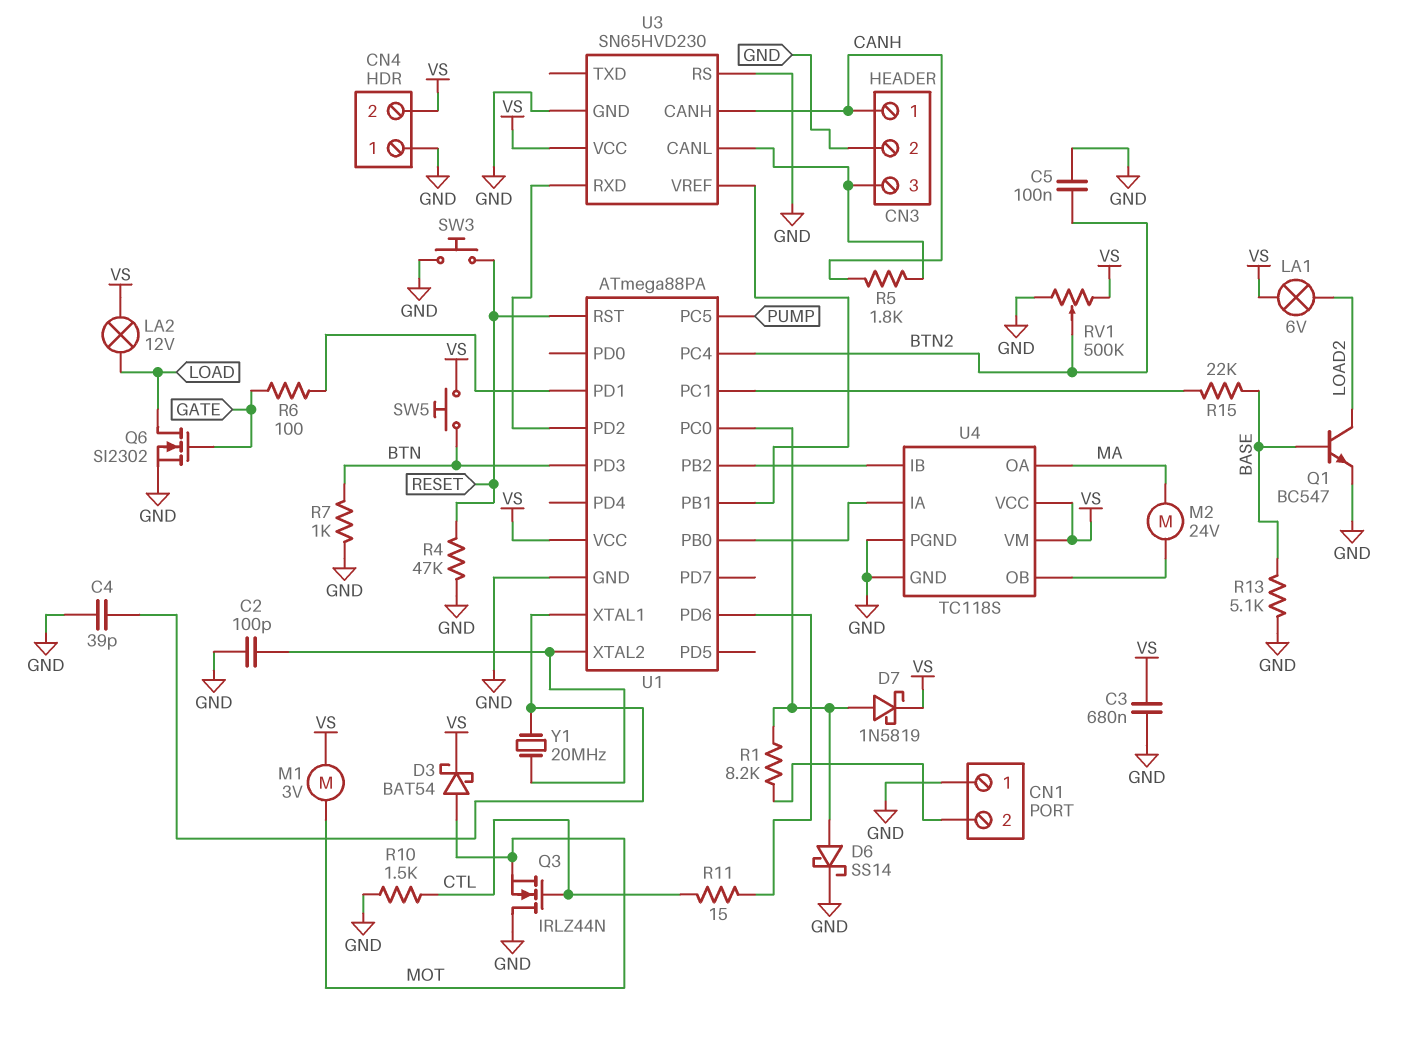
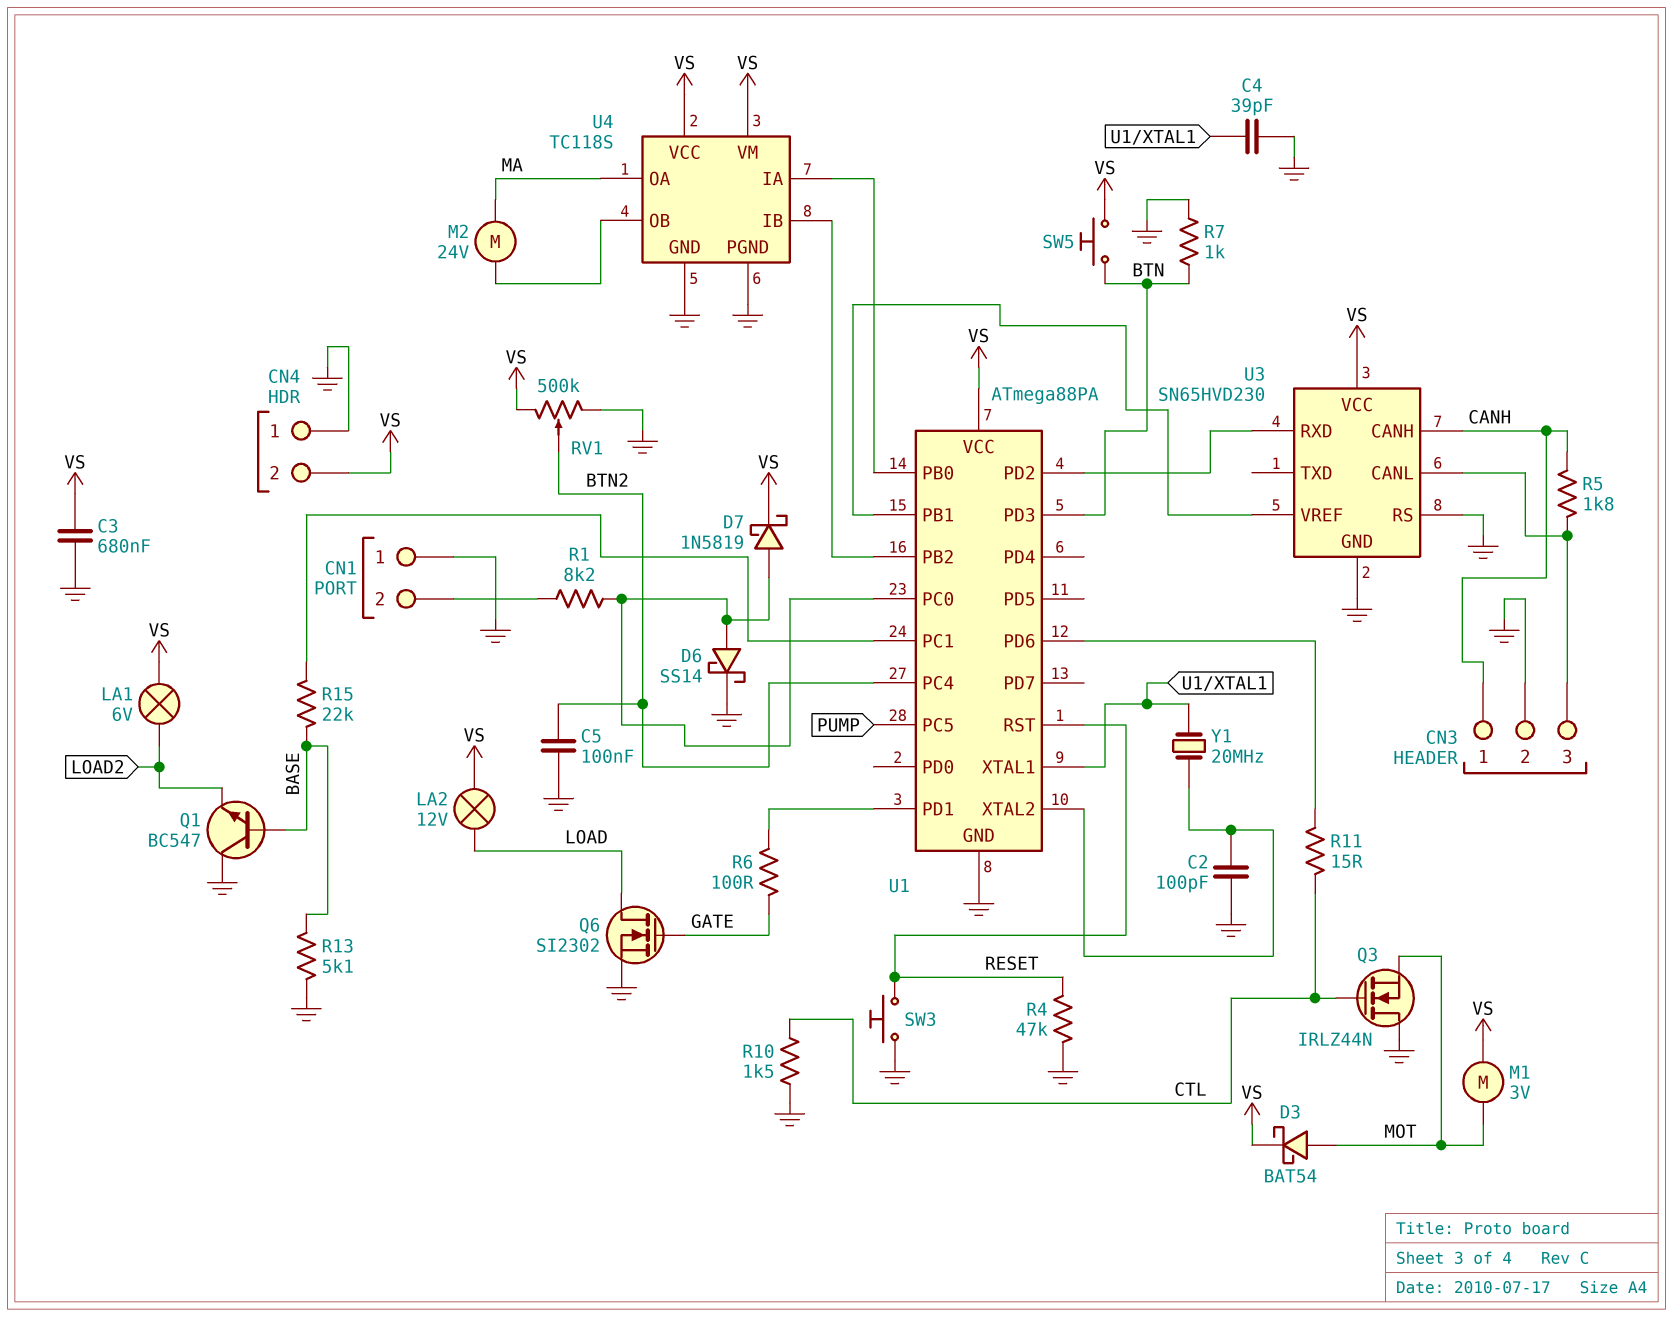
Q1: NPN BC547 (B BASE, C LOAD2, E GND) -> NPN BC547 (B BASE, C GND, E LOAD2)

